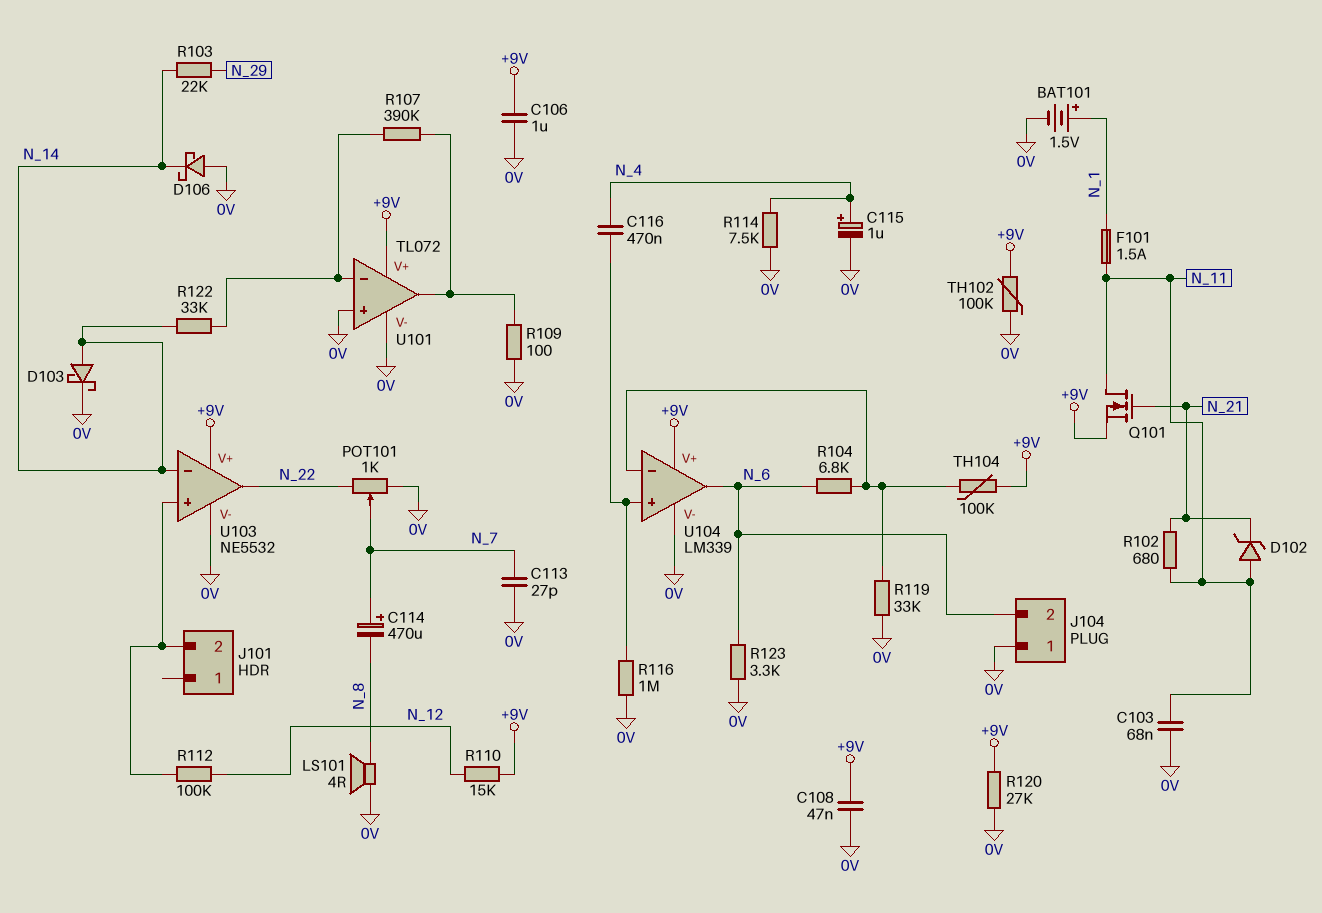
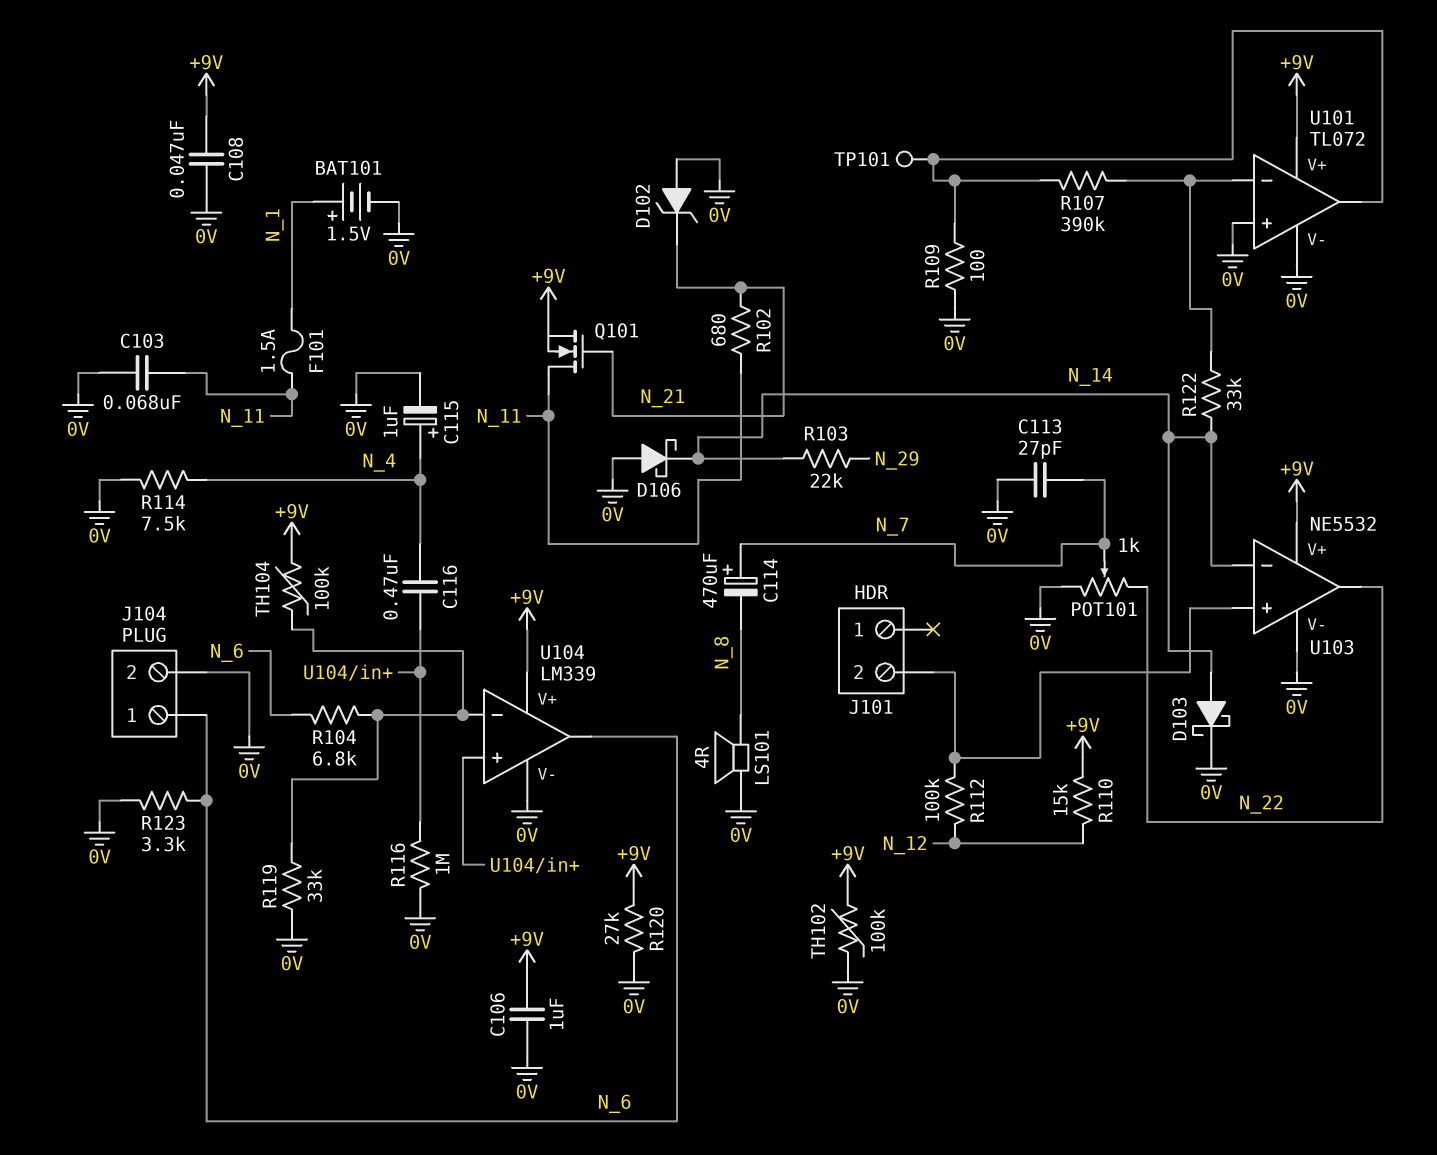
D102: zener (A N_11, K N_21) -> zener (A 0V, K N_21)
J104 pin 1: 0V -> N_6
J104 pin 2: N_6 -> 0V
TP101: none -> test point (U101/out)

